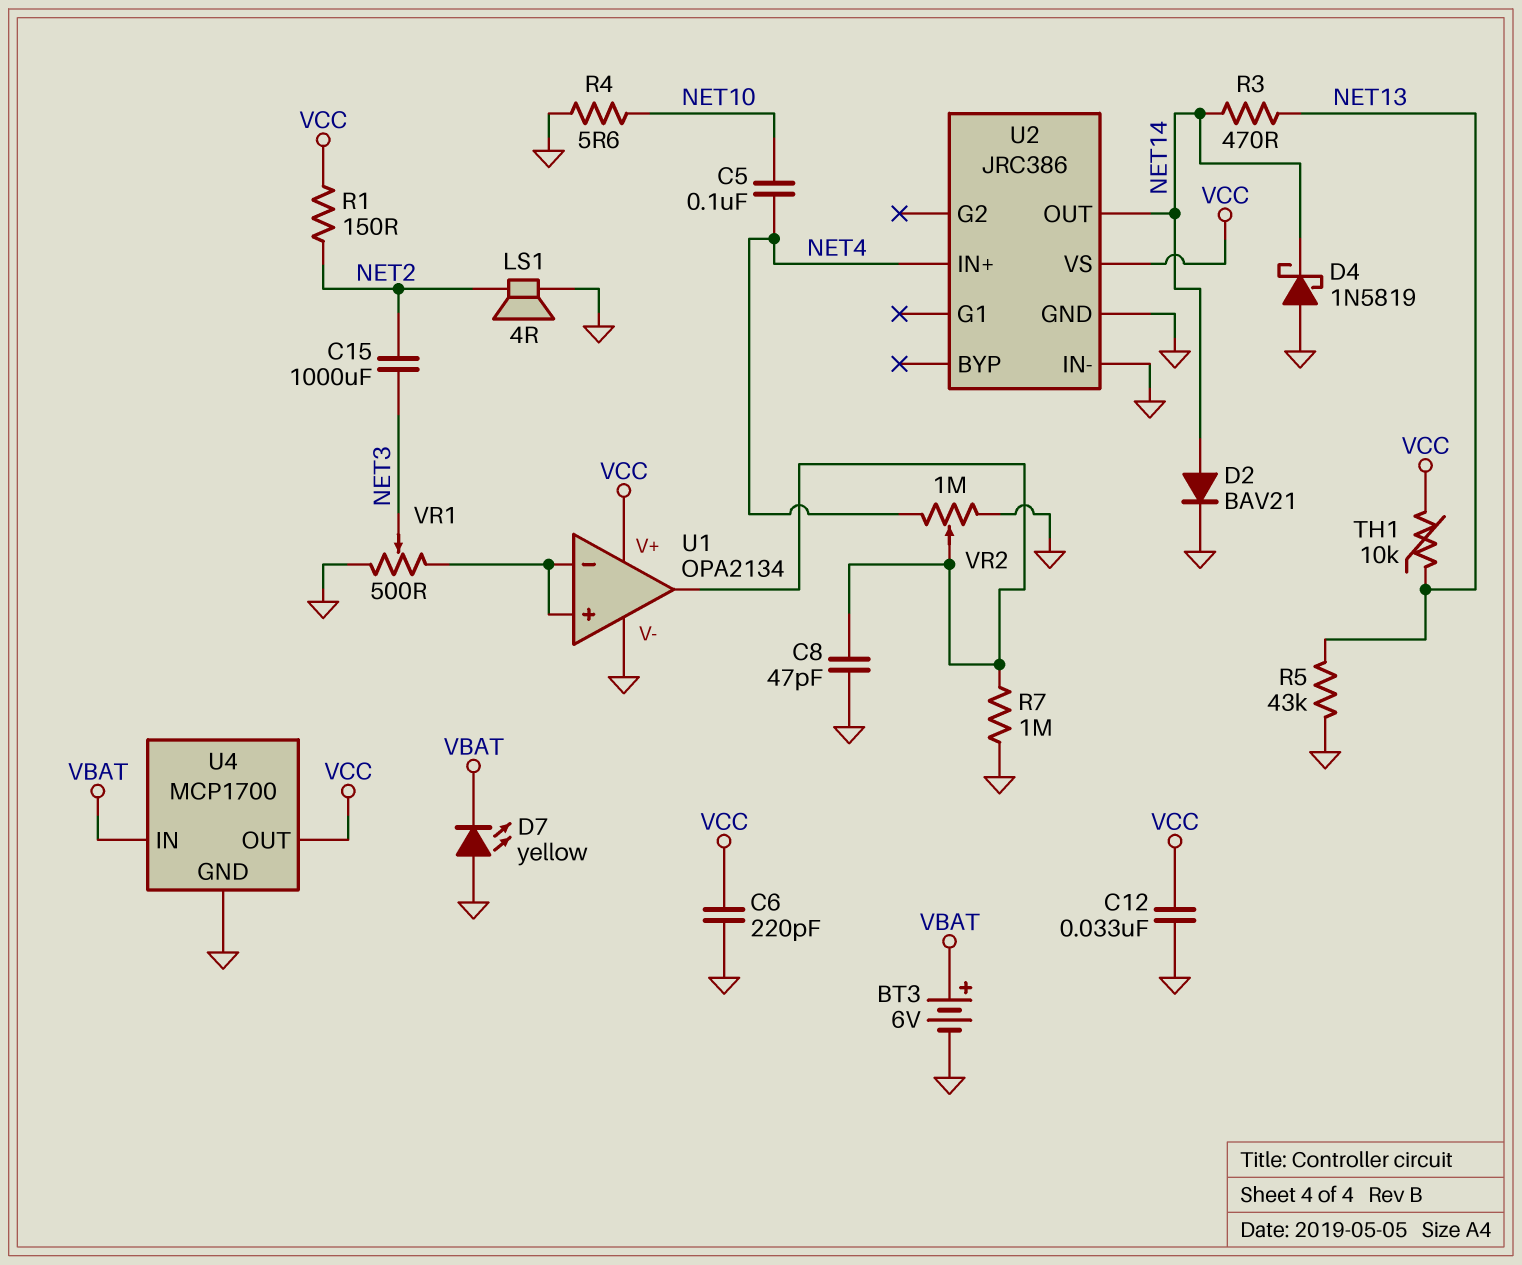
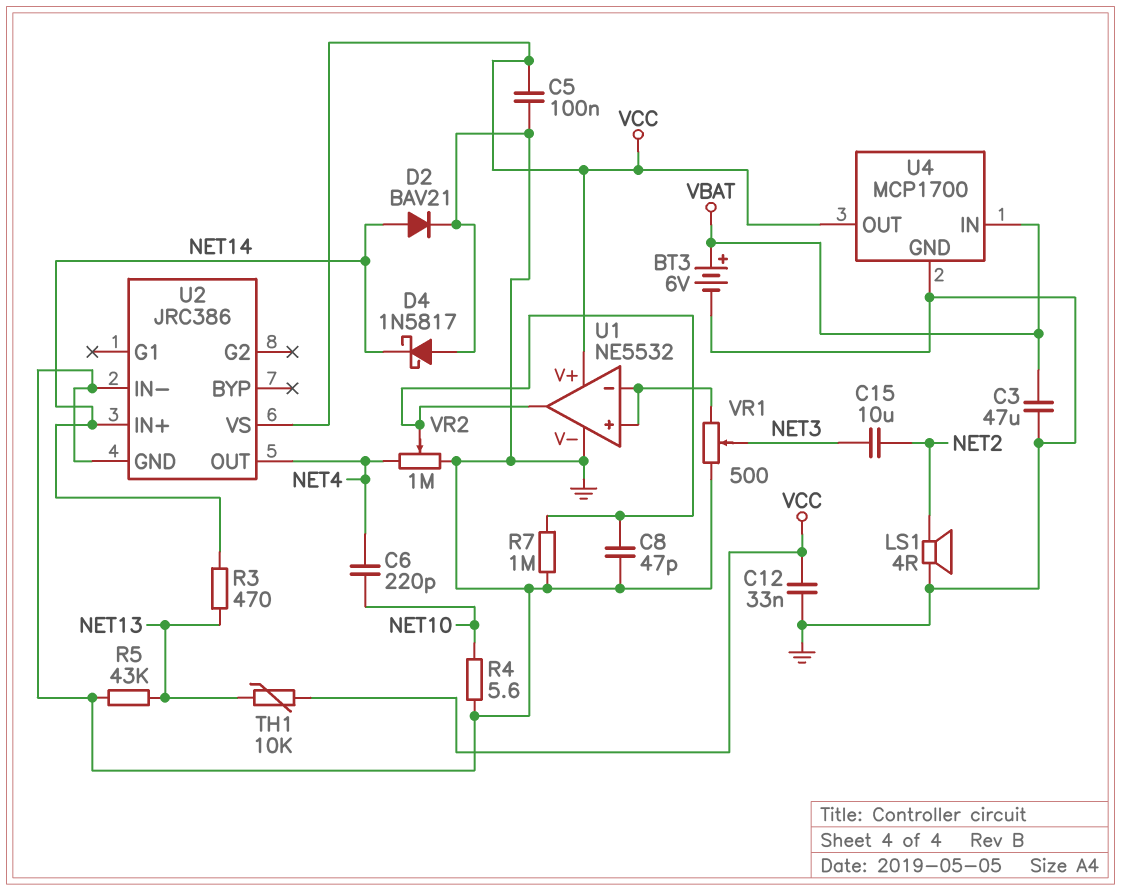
C3: none -> 47uF (GND, VBAT)
C5: 100nF (NET4, NET10) -> 100nF (GND, VCC)
C6: 220pF (GND, VCC) -> 220pF (NET4, NET10)
C15: 1000uF (NET2, NET3) -> 10uF (NET2, NET3)
D4: schottky 1N5819 (A GND, K NET14) -> schottky 1N5817 (A GND, K NET14)
D7: LED yellow (A GND, K VBAT) -> none
R1: 150 (NET2, VCC) -> none
U1: OPA2134 -> NE5532
U2 pin IN+: NET4 -> NET14
U2 pin OUT: NET14 -> NET4

